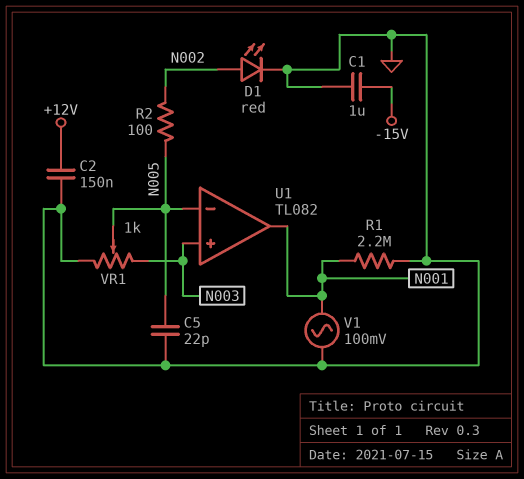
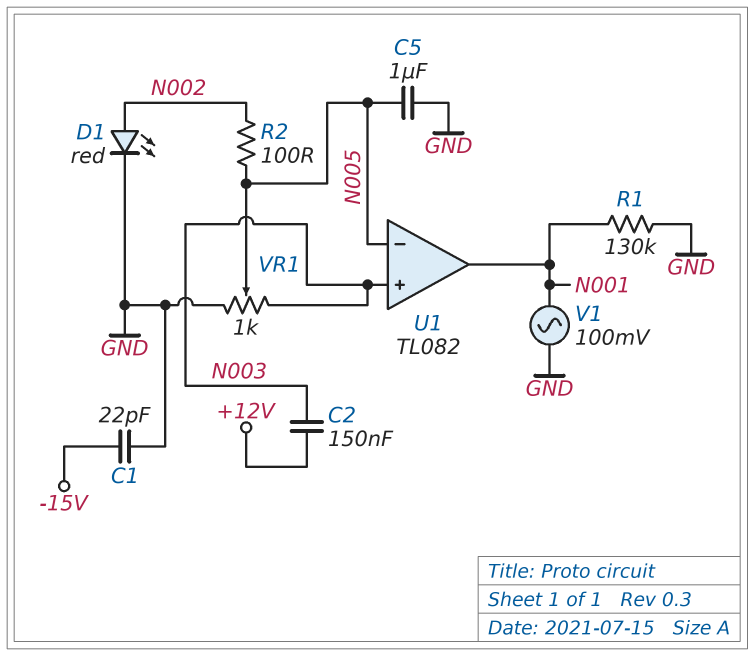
C1: 1uF (-15V, GND) -> 22pF (-15V, GND)
C2: 150nF (+12V, GND) -> 150nF (+12V, N003)
C5: 22pF (GND, N005) -> 1uF (GND, N005)
R1: 2.2M (GND, N001) -> 130k (GND, N001)

